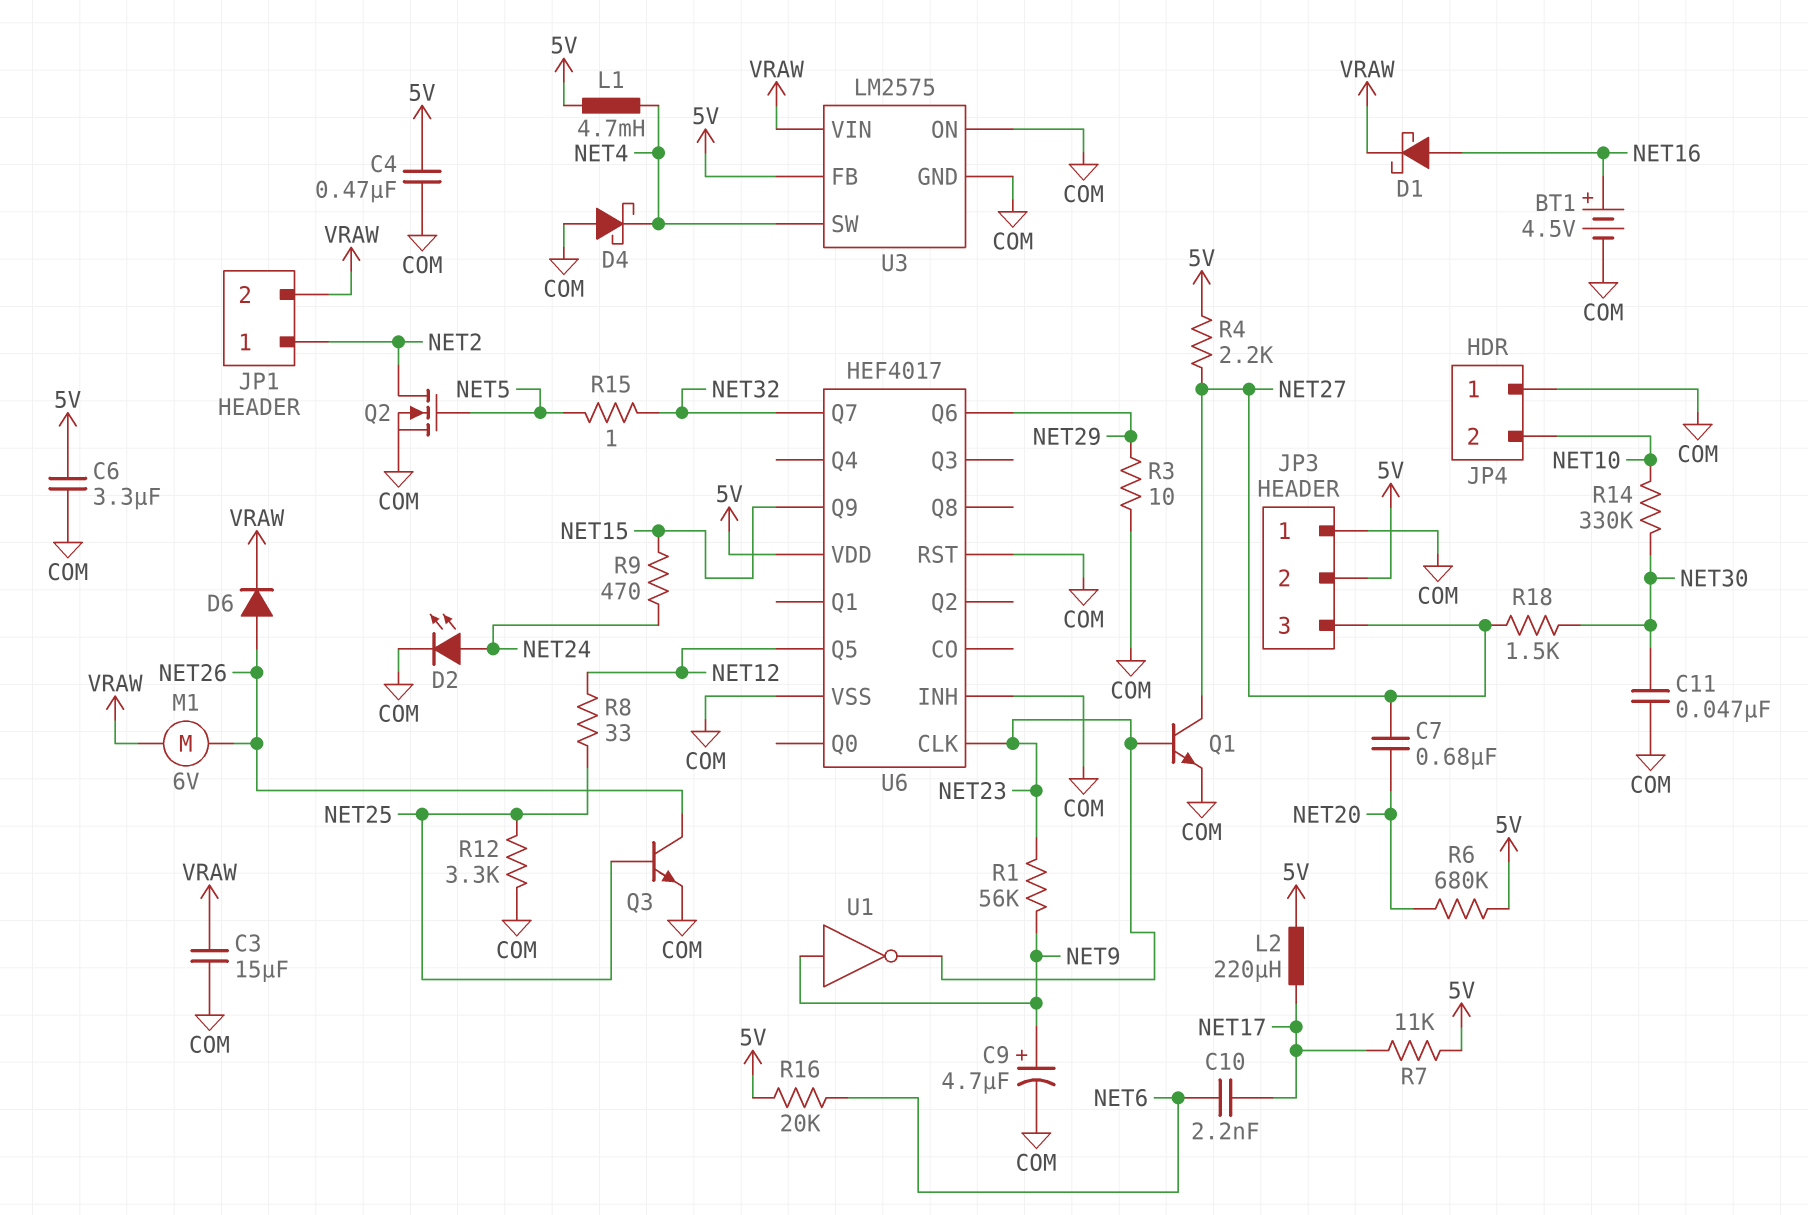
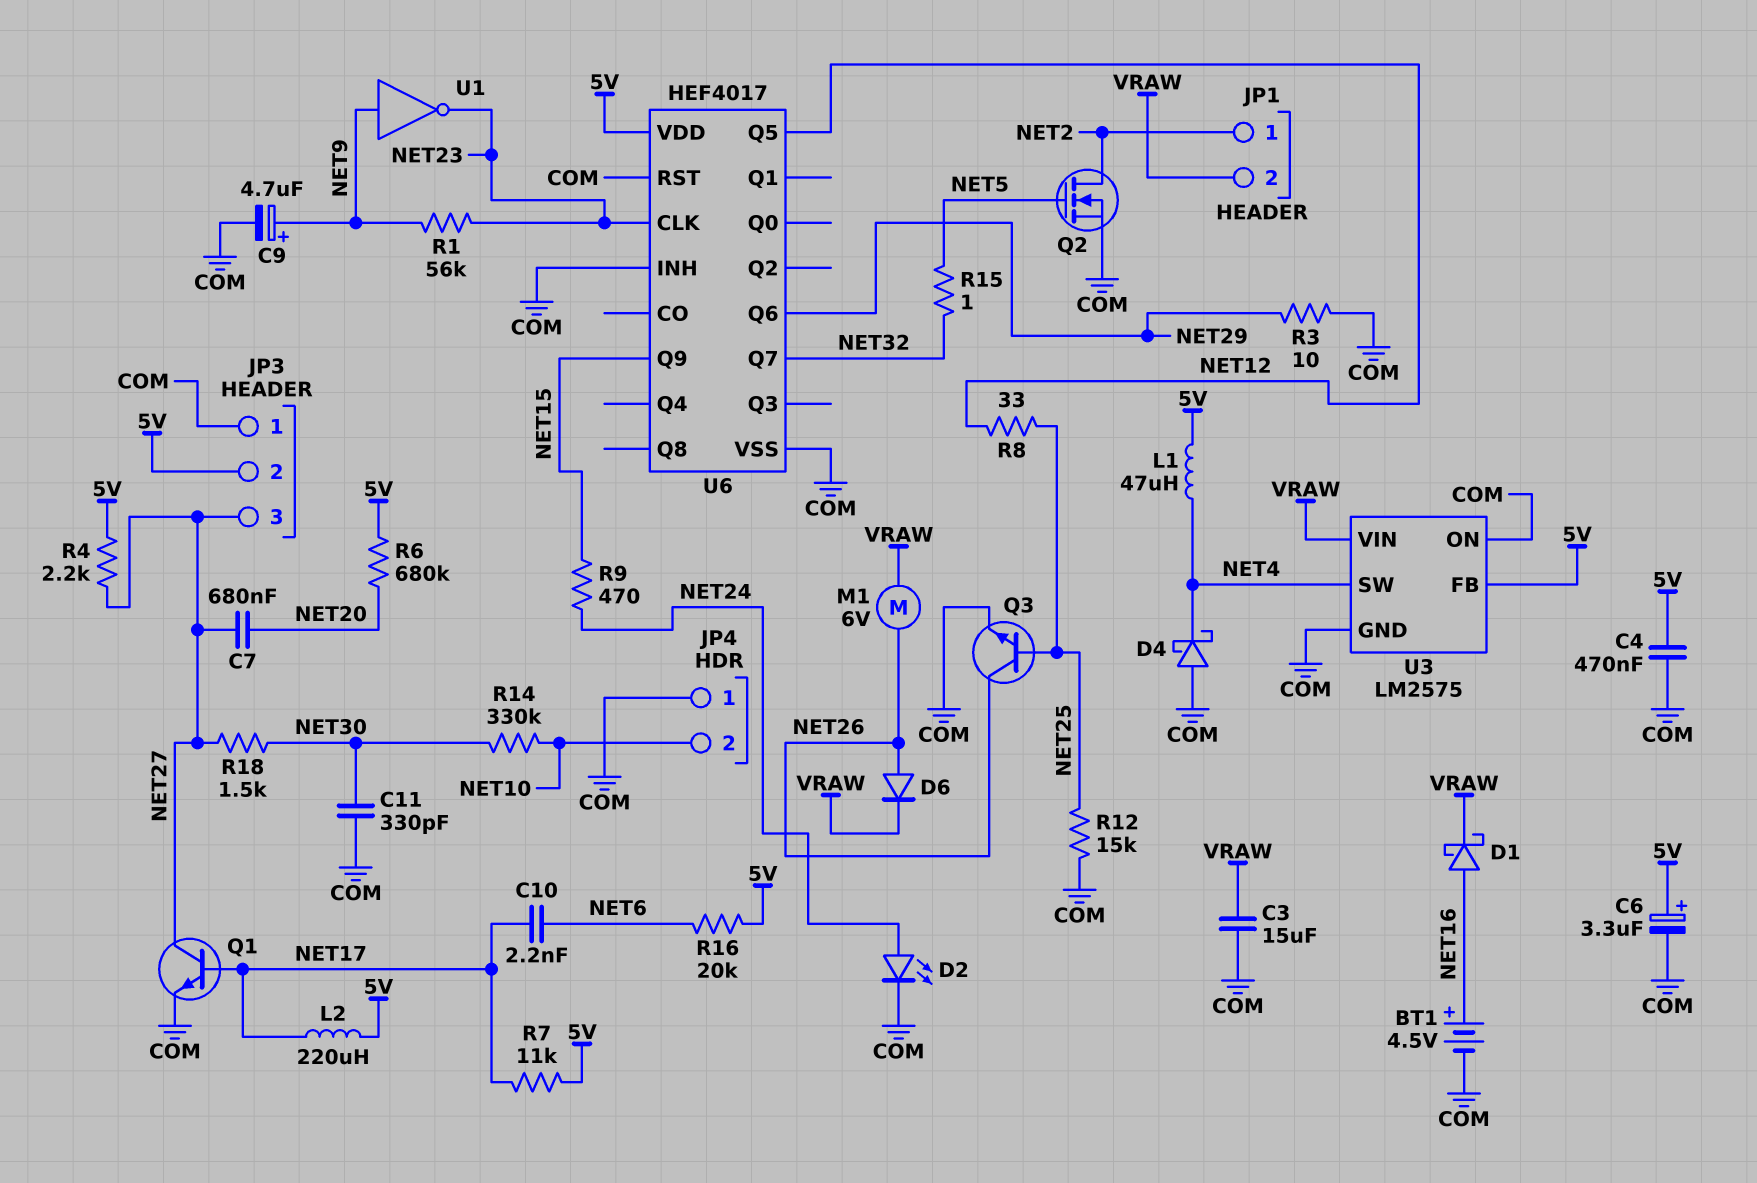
C6: 3.3uF (5V, COM) -> 3.3uF (plus 5V, minus COM)
C11: 47nF (COM, NET30) -> 330pF (COM, NET30)
L1: 4.7mH (5V, NET4) -> 47uH (5V, NET4)
Q1: NPN (B NET23, C NET27, E COM) -> NPN (B NET17, C NET27, E COM)
R12: 3.3k (COM, NET25) -> 15k (COM, NET25)

